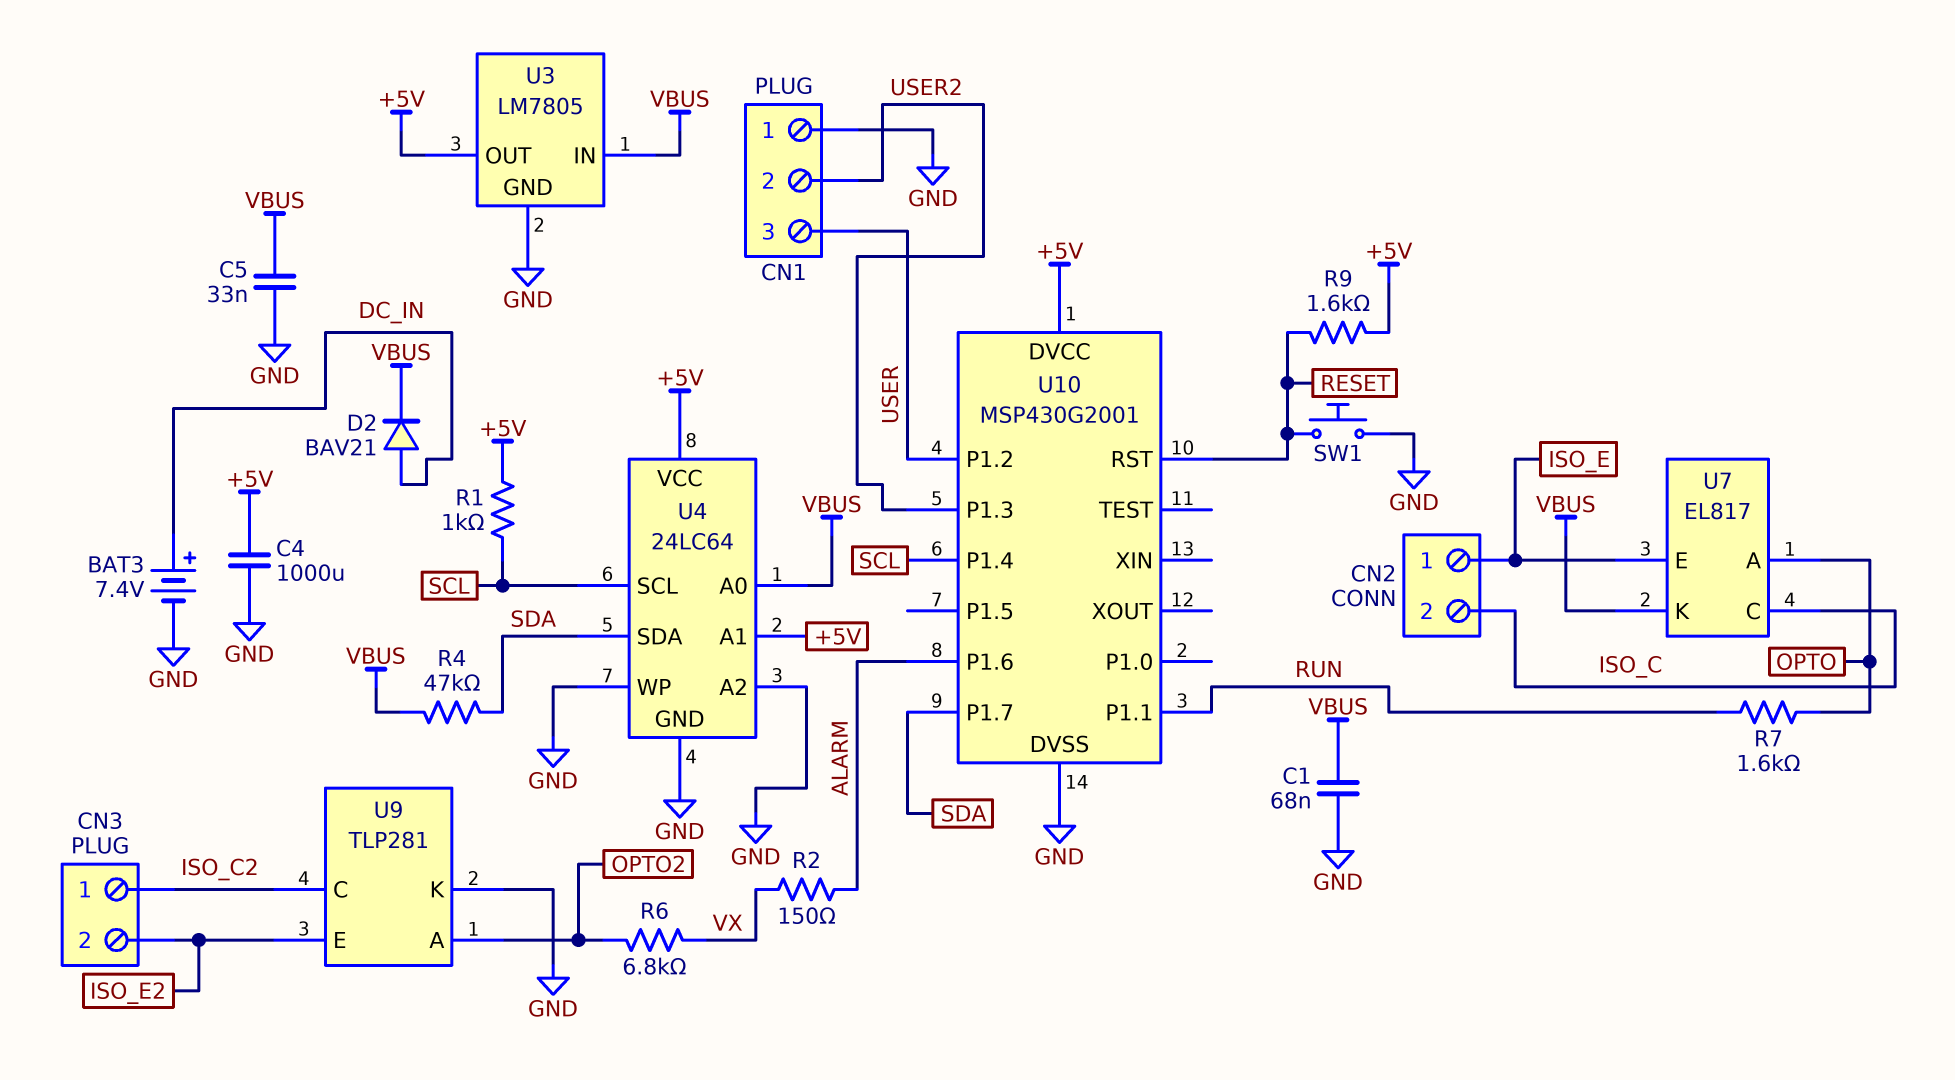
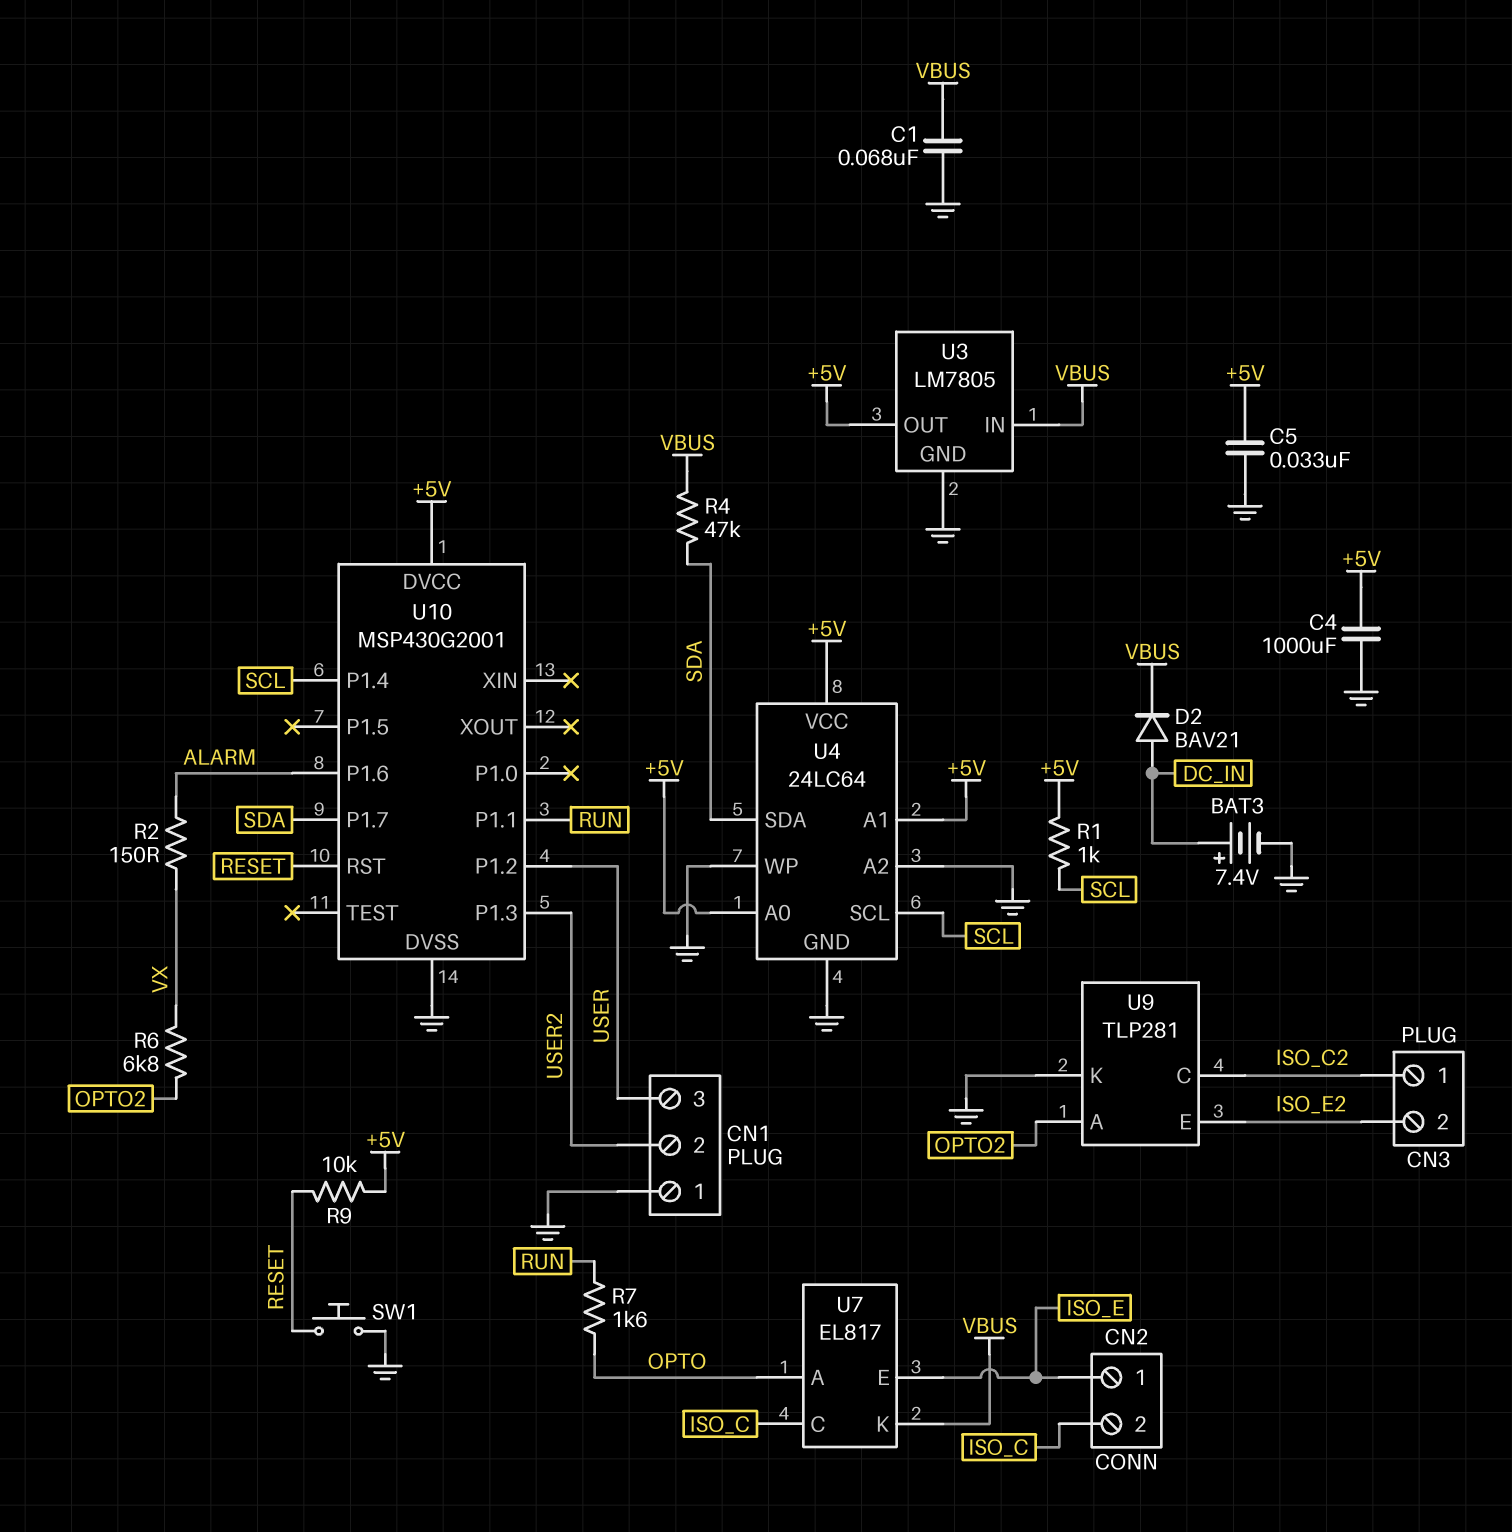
C5: 33nF (GND, VBUS) -> 33nF (+5V, GND)
R9: 1.6k (+5V, RESET) -> 10k (+5V, RESET)
U4 pin A0: VBUS -> +5V

